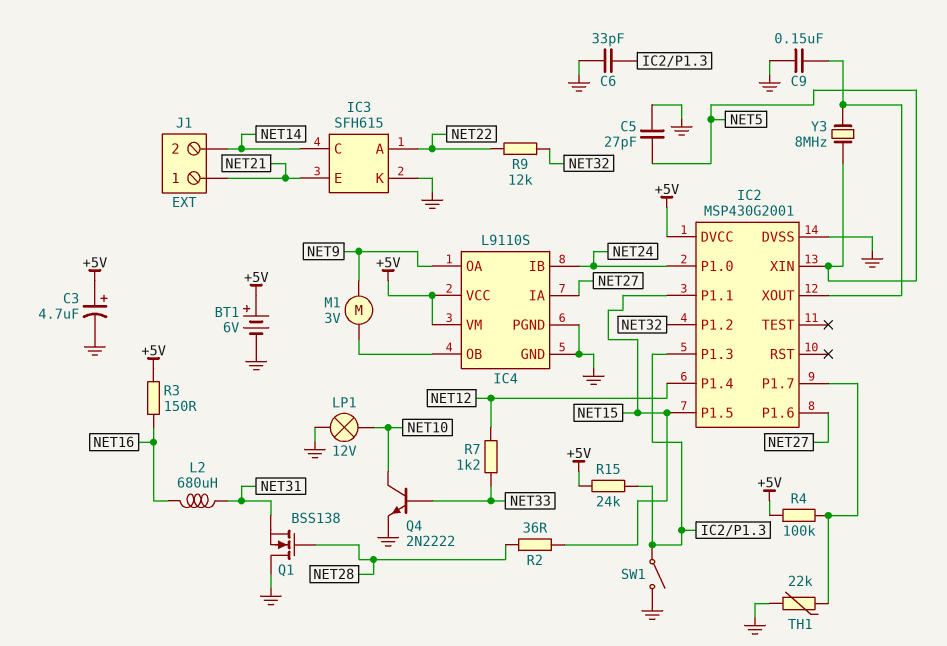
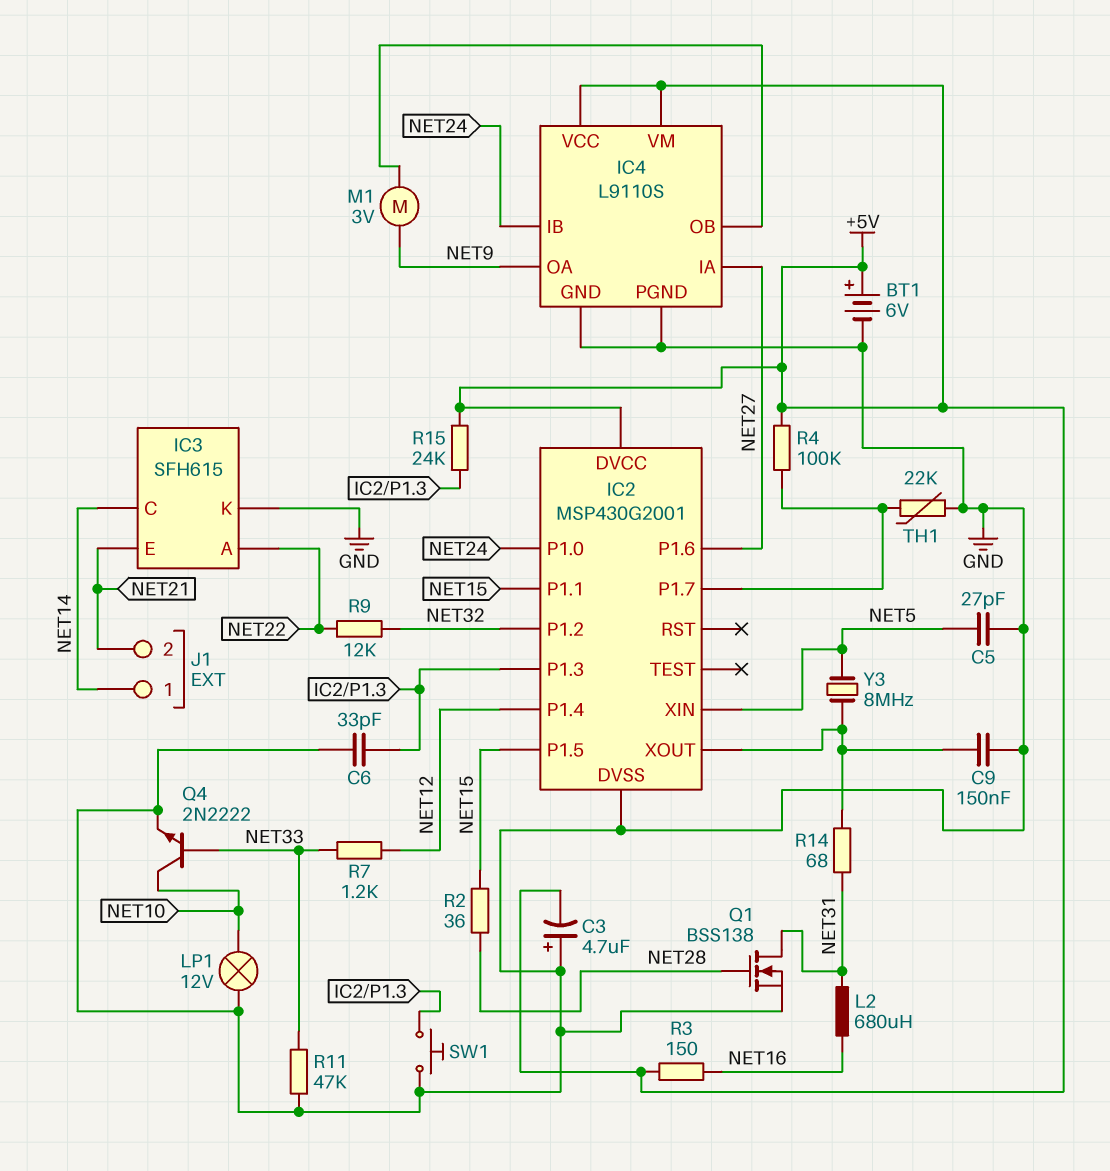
C3: 4.7uF (plus +5V, minus GND) -> 4.7uF (plus GND, minus +5V)
J1 pin 1: NET21 -> NET14
J1 pin 2: NET14 -> NET21
Q1: NMOS BSS138 (G NET28, D GND, S NET31) -> NMOS BSS138 (G NET28, D NET31, S GND)
R11: none -> 47k (GND, NET33)
R14: none -> 68 (IC2/XOUT, NET31)
SW1: switch (GND, IC2/P1.3) -> button (GND, IC2/P1.3)

